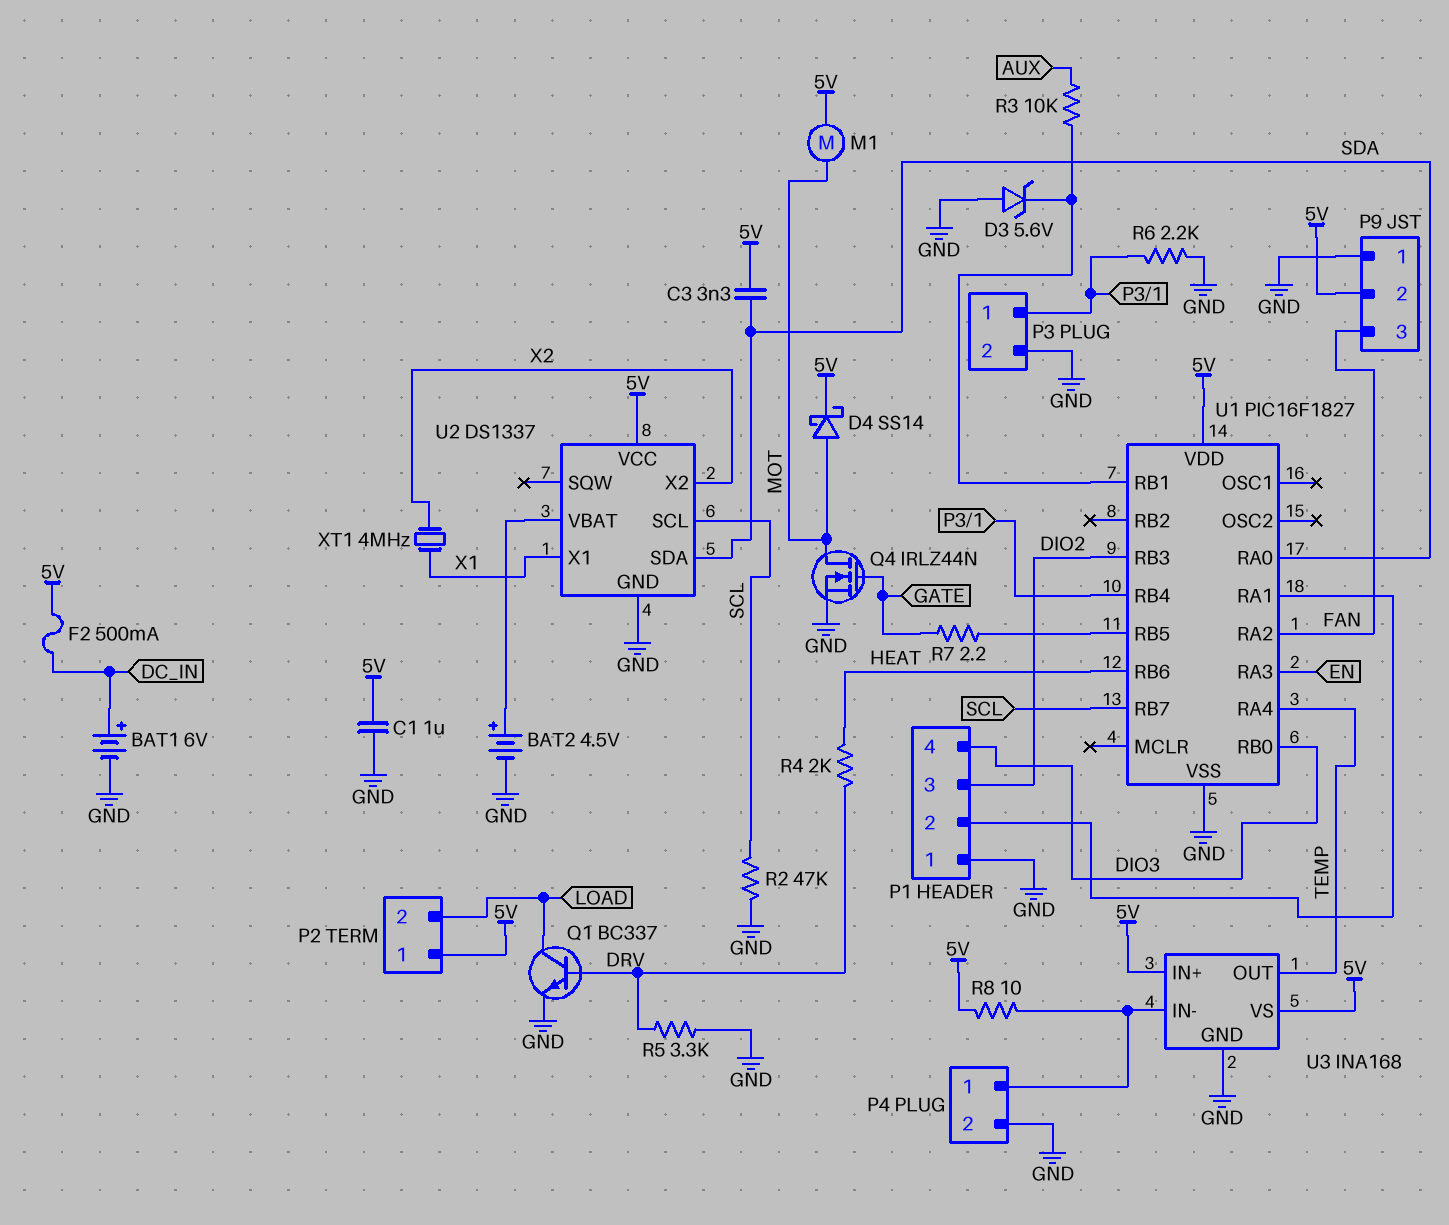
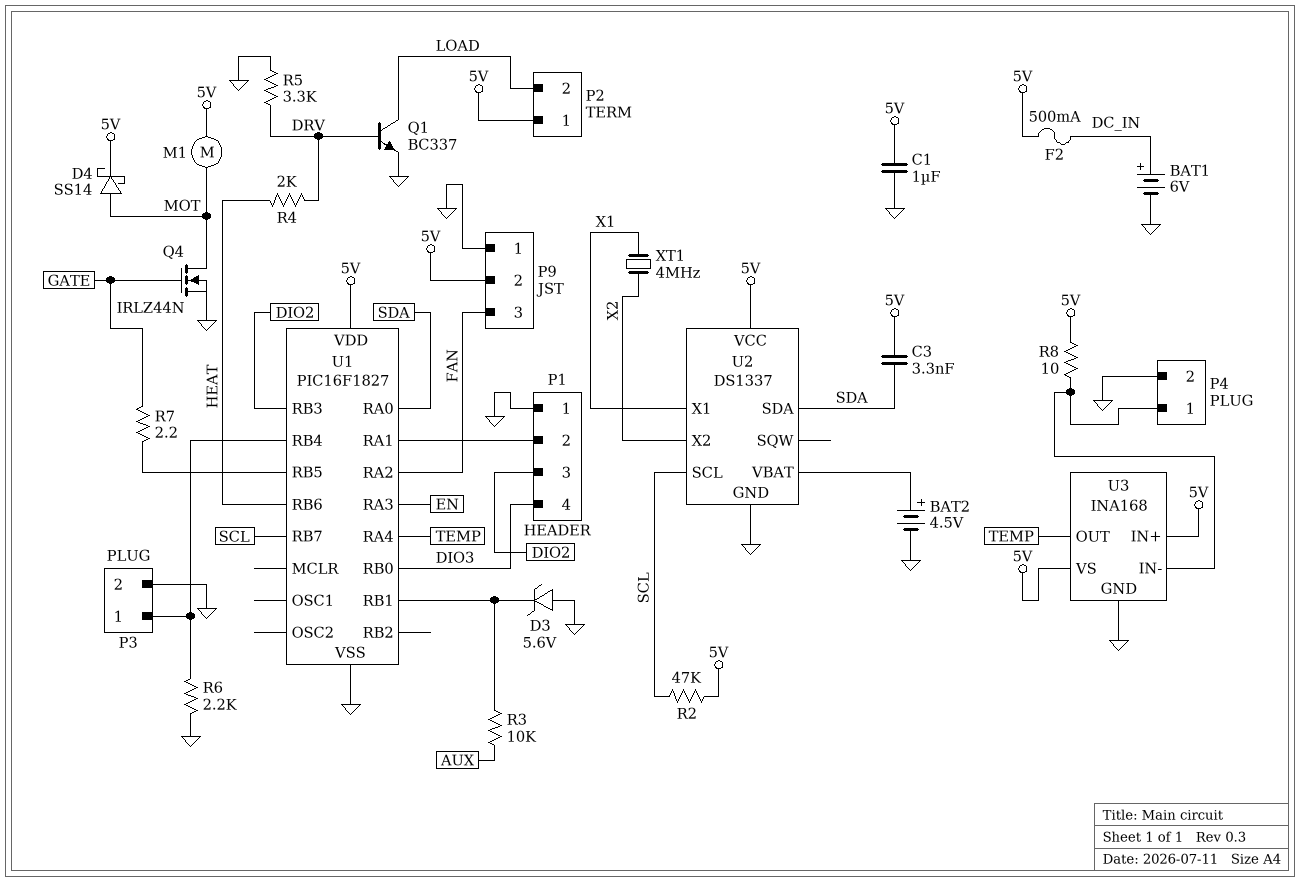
R2: 47k (GND, SCL) -> 47k (5V, SCL)

